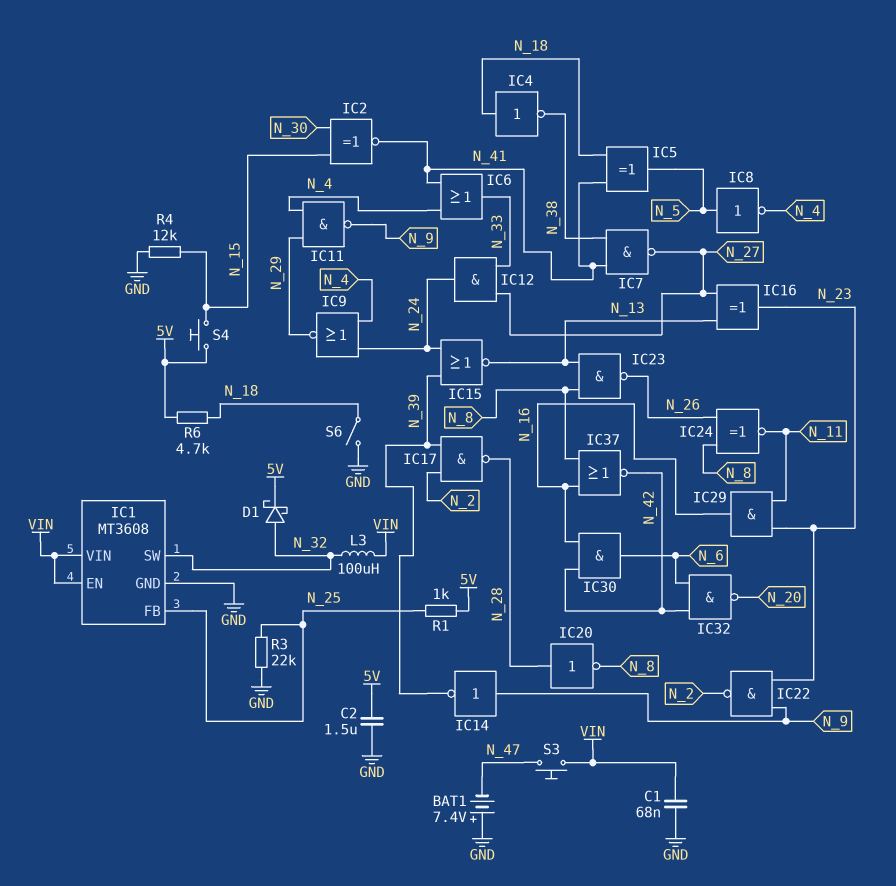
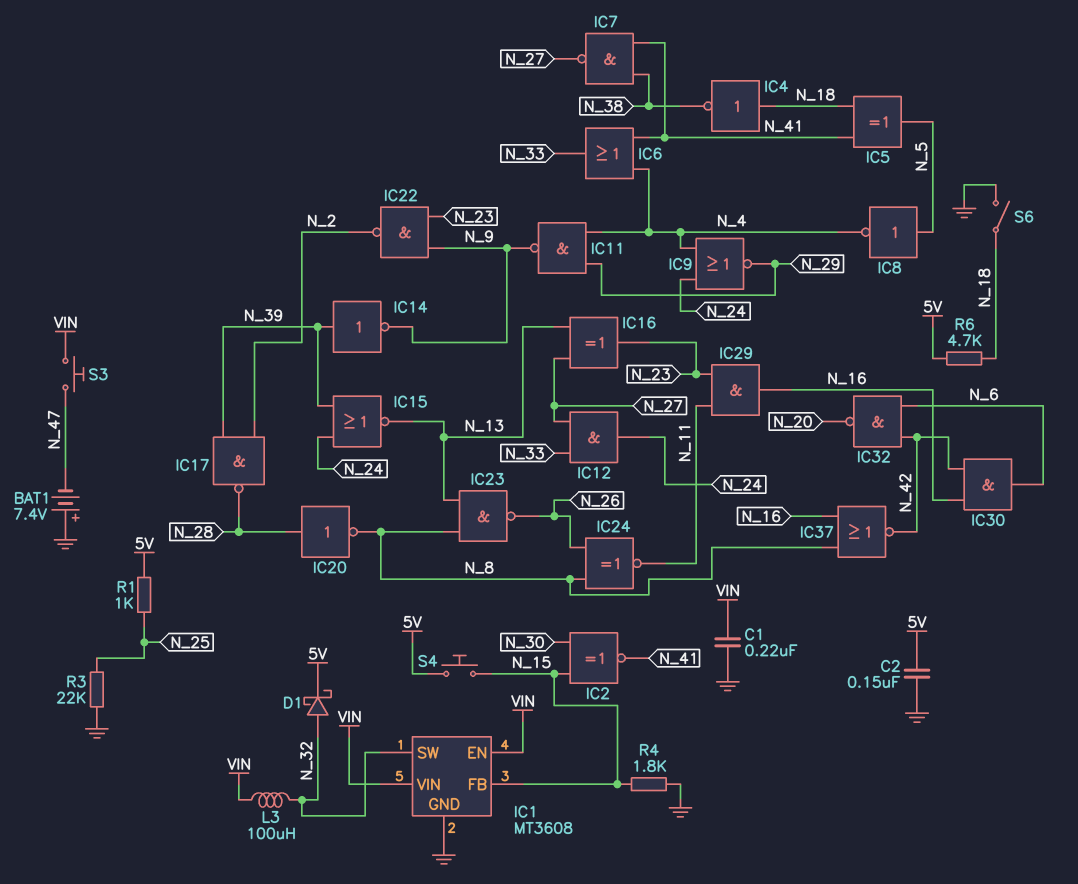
C1: 68nF (GND, VIN) -> 220nF (GND, VIN)
C2: 1.5uF (5V, GND) -> 150nF (5V, GND)
IC1 pin FB: N_25 -> N_15
IC14: NOT (in N_9, out N_39) -> NOT (in N_39, out N_9)
R4: 12k (GND, N_15) -> 1.8k (GND, N_15)

